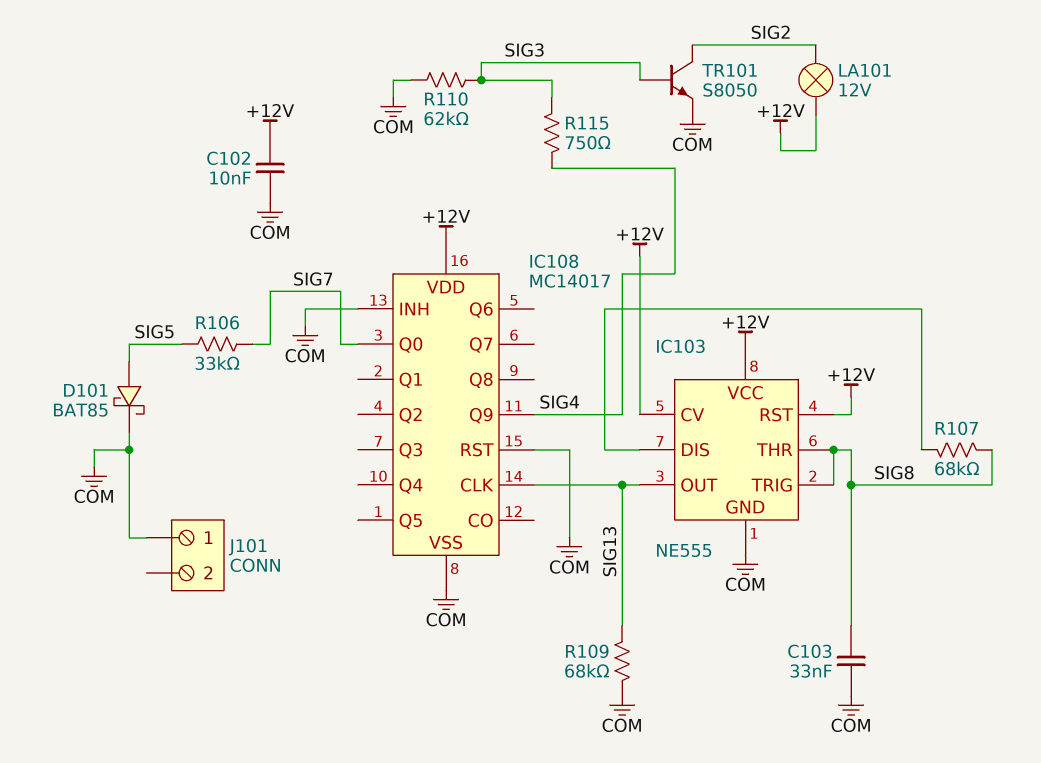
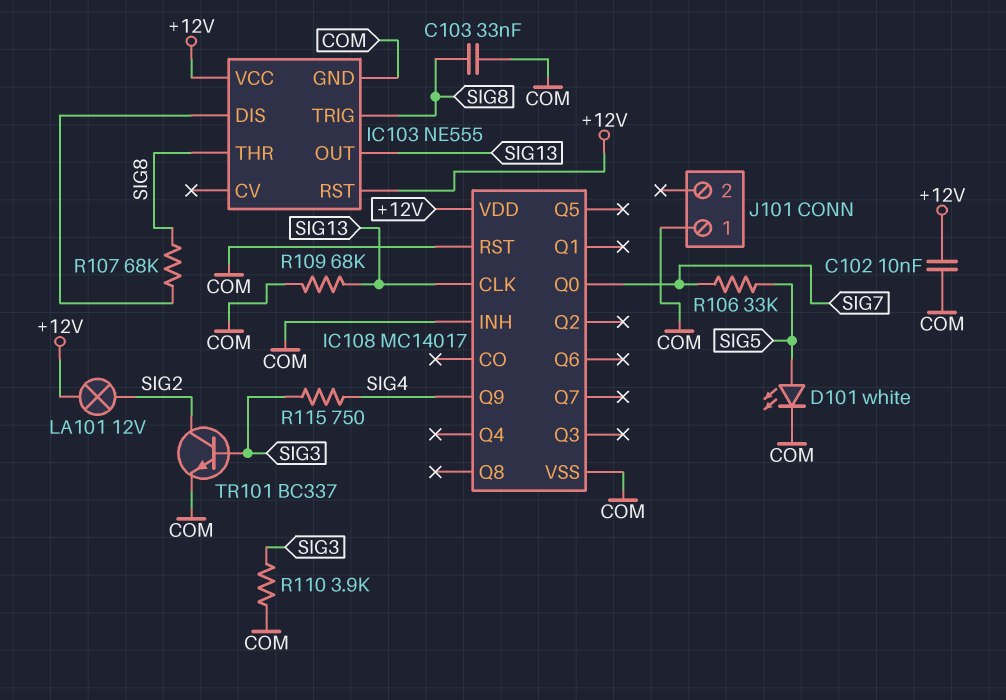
D101: schottky BAT85 (A SIG5, K COM) -> LED white (A SIG5, K COM)
IC103 pin CV: +12V -> none
R110: 62k (COM, SIG3) -> 3.9k (COM, SIG3)
TR101: NPN S8050 (B SIG3, C SIG2, E COM) -> NPN BC337 (B SIG3, C SIG2, E COM)

